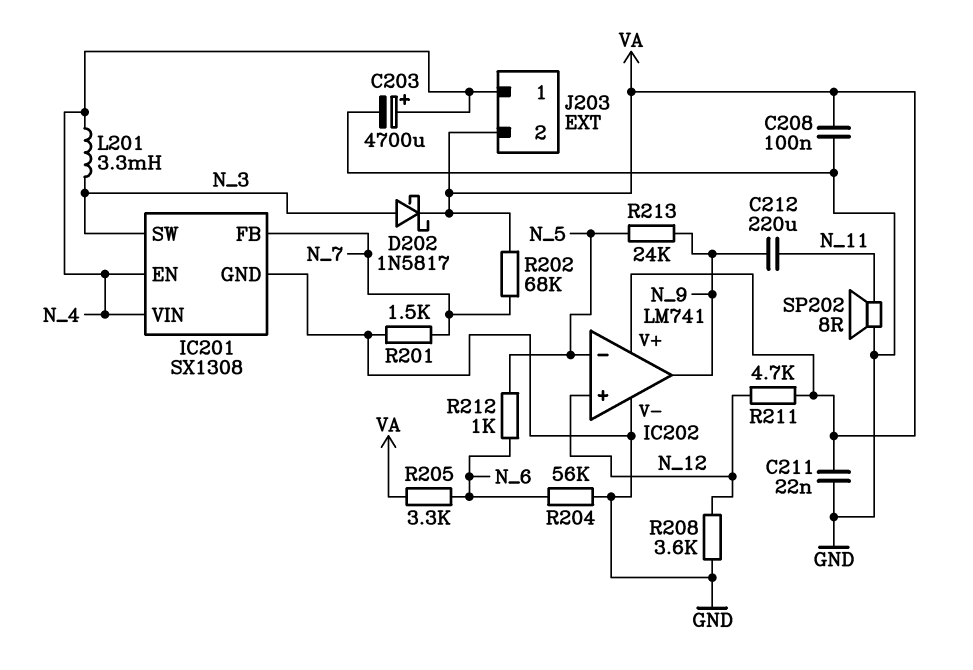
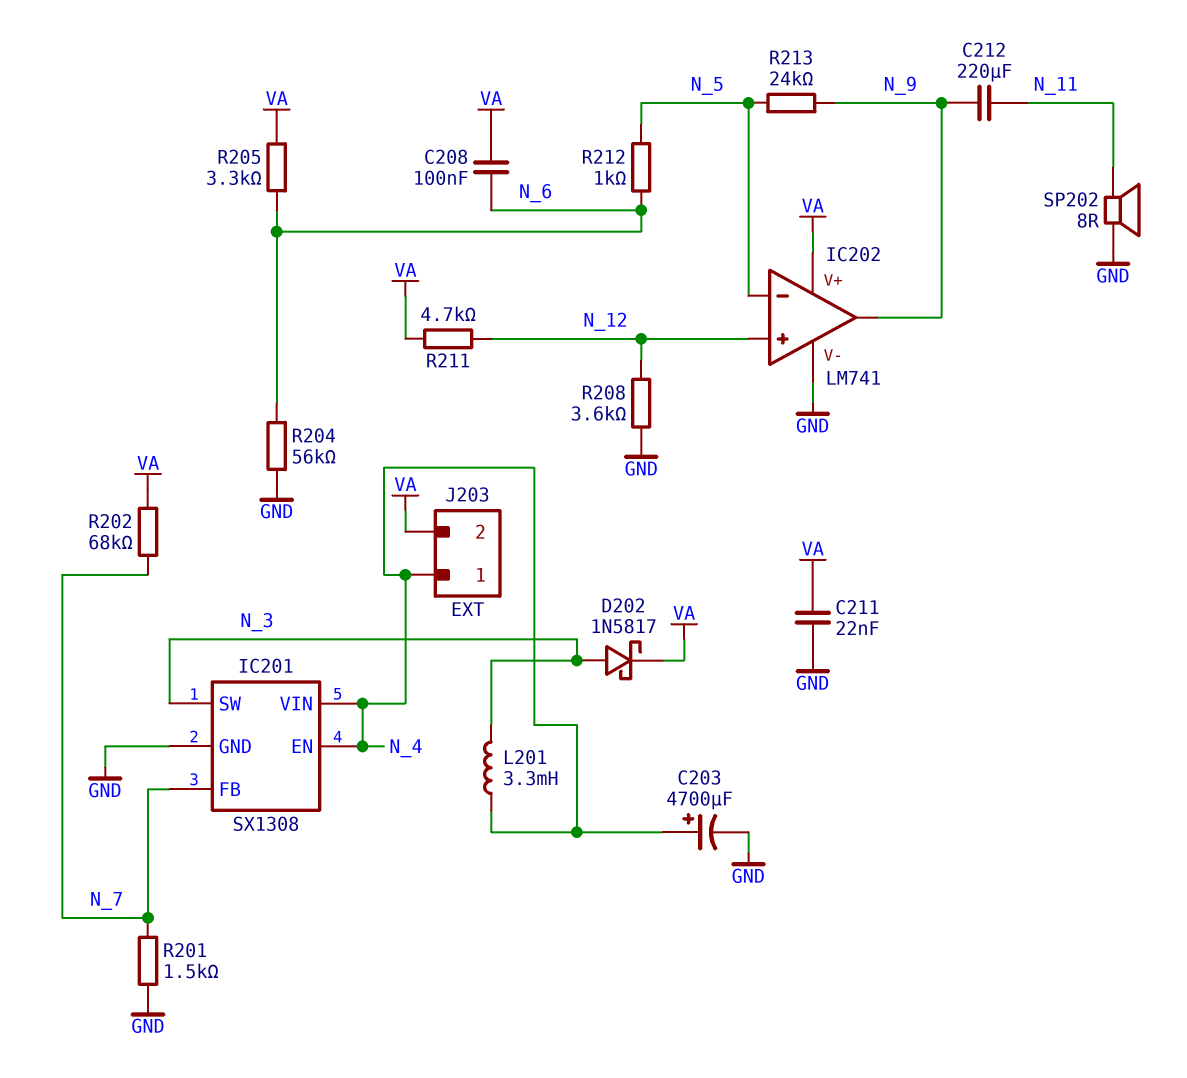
C208: 100nF (GND, VA) -> 100nF (N_6, VA)

